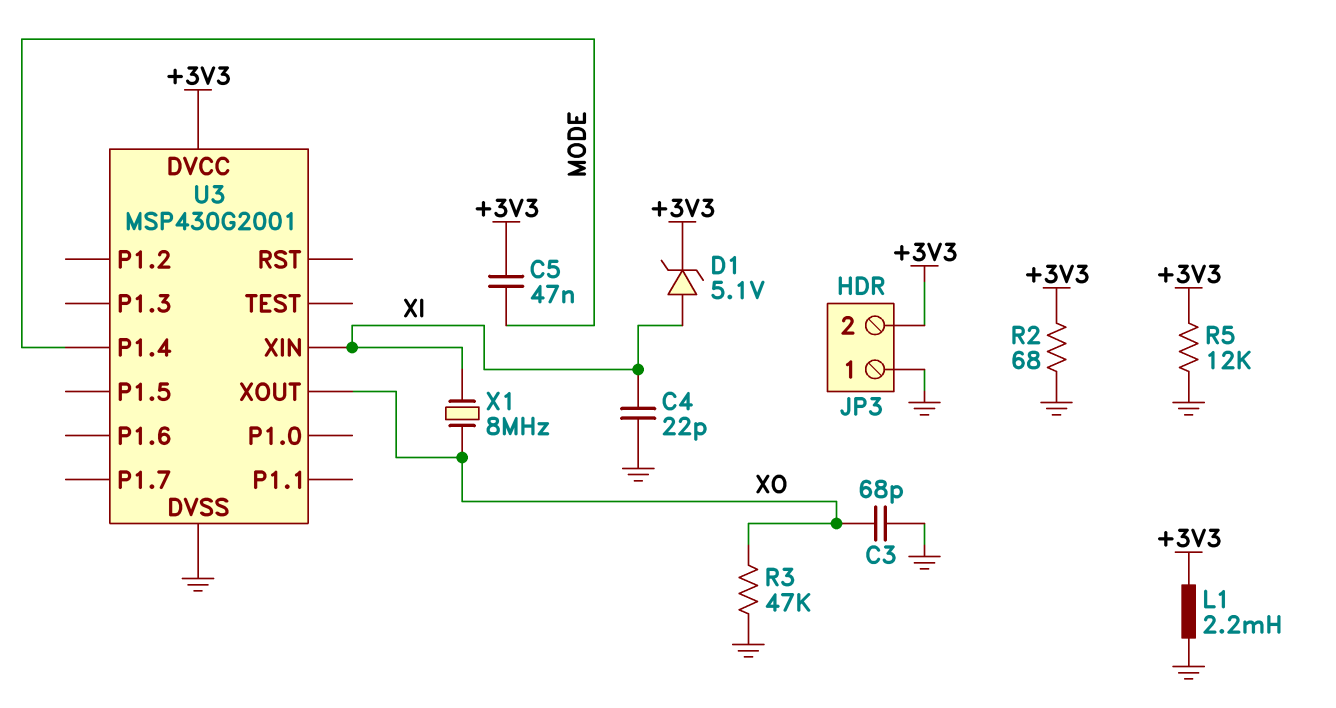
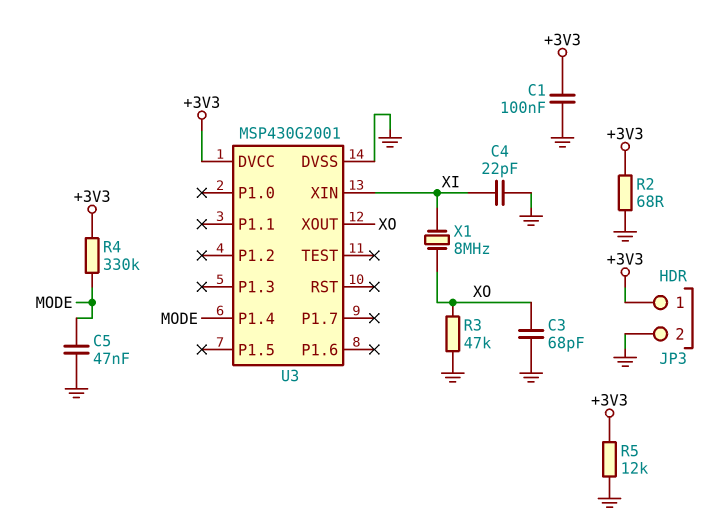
C1: none -> 100nF (+3V3, GND)
C5: 47nF (+3V3, MODE) -> 47nF (GND, MODE)
D1: zener 5.1V (A XI, K +3V3) -> none
JP3 pin 1: GND -> +3V3
JP3 pin 2: +3V3 -> GND
L1: 2.2mH (+3V3, GND) -> none
R4: none -> 330k (+3V3, MODE)

